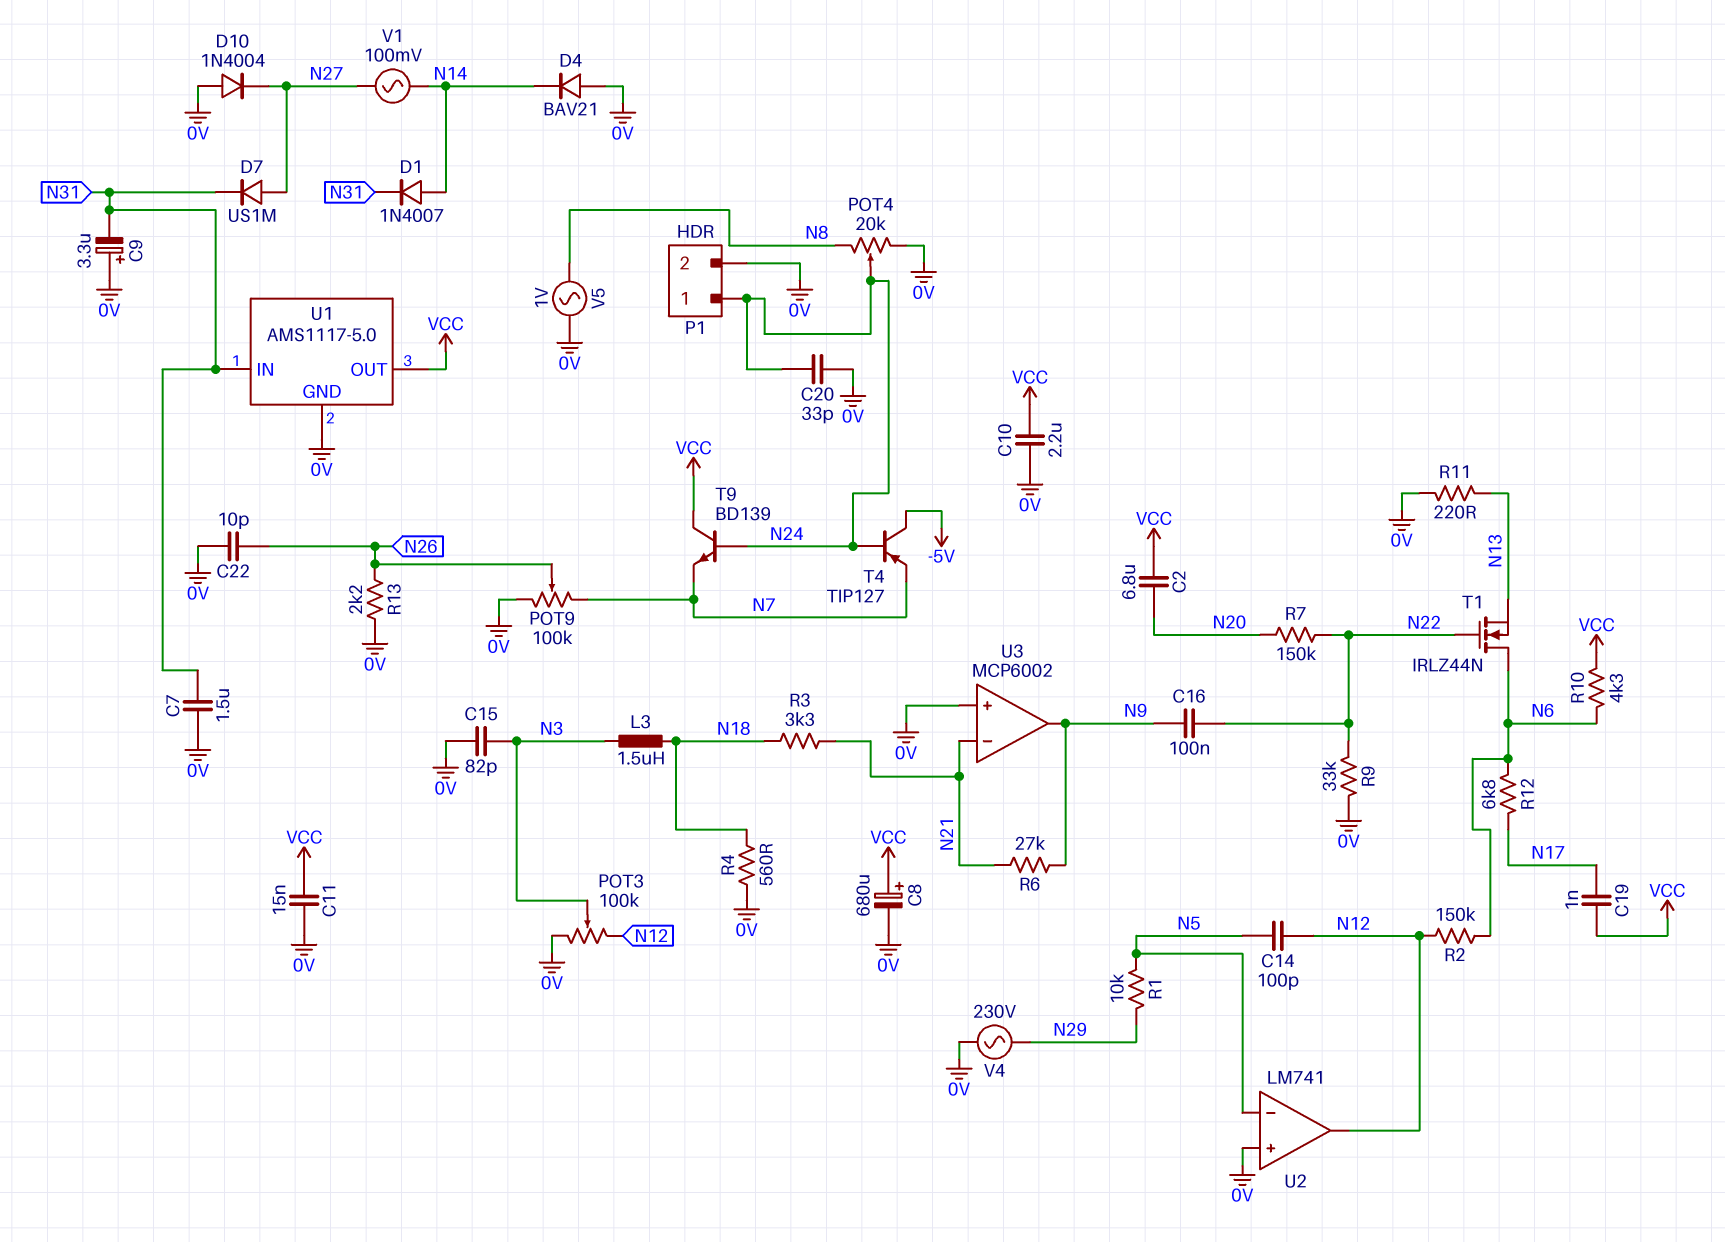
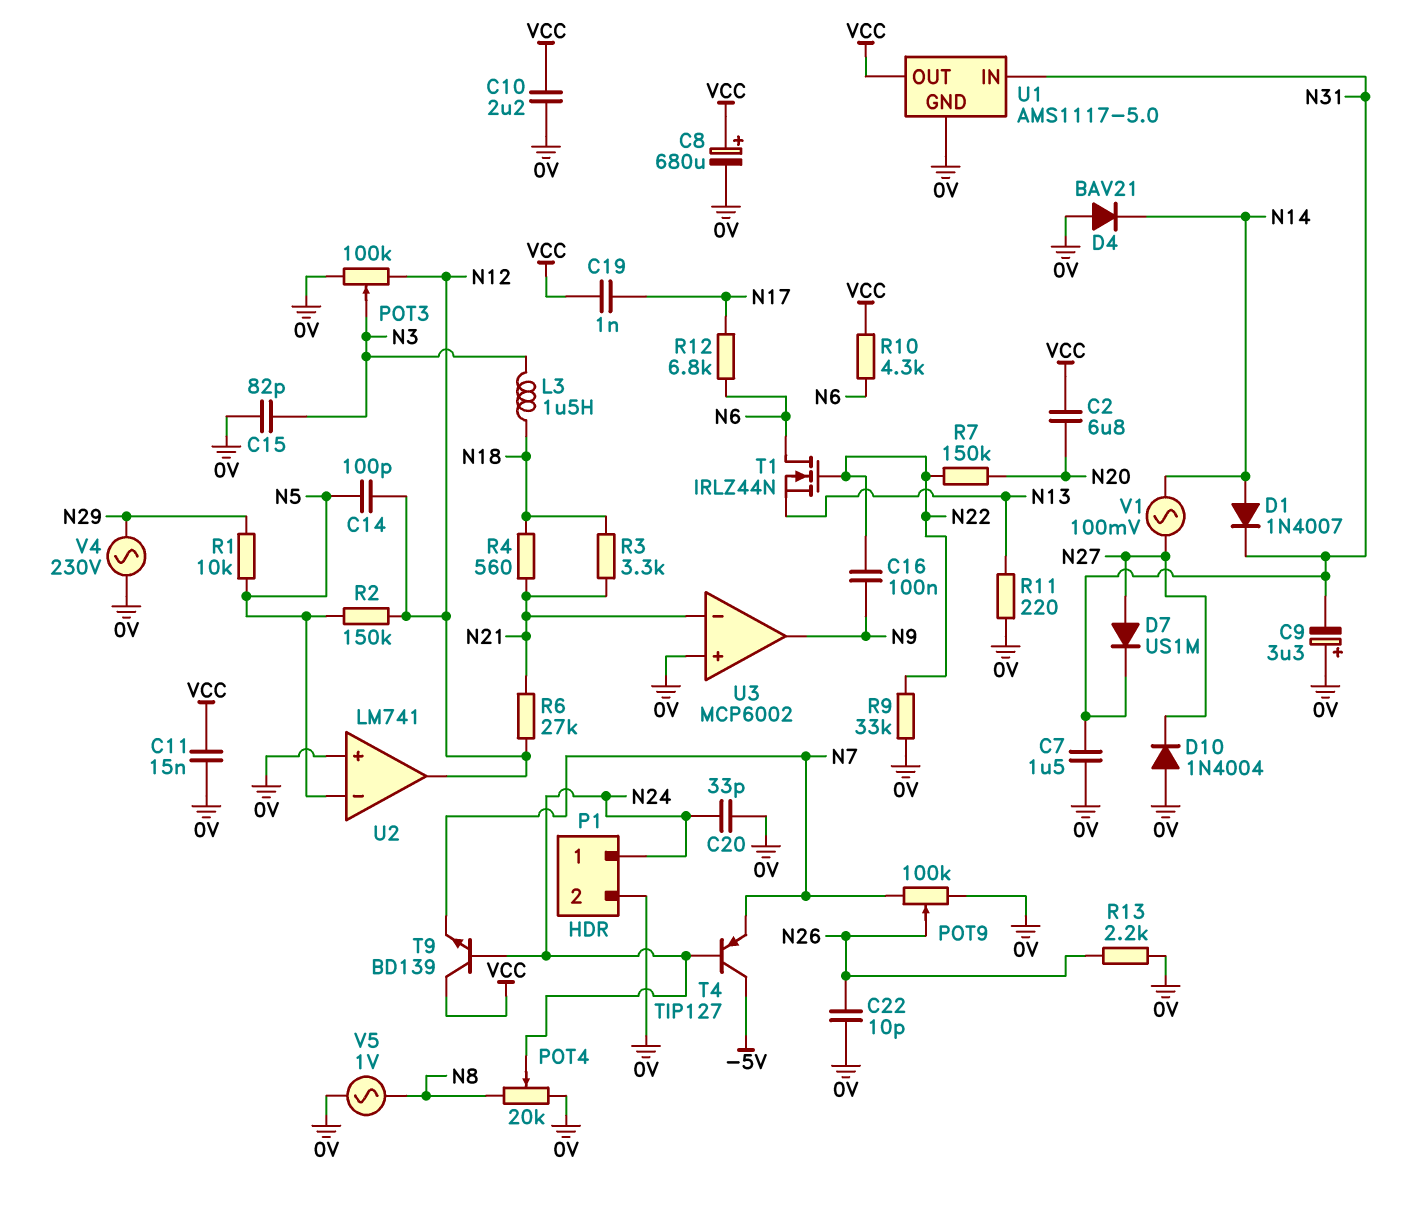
R2: 150k (N6, N12) -> 150k (N5, N12)
R4: 560 (0V, N18) -> 560 (N18, N21)
R6: 27k (N9, N21) -> 27k (N12, N21)

